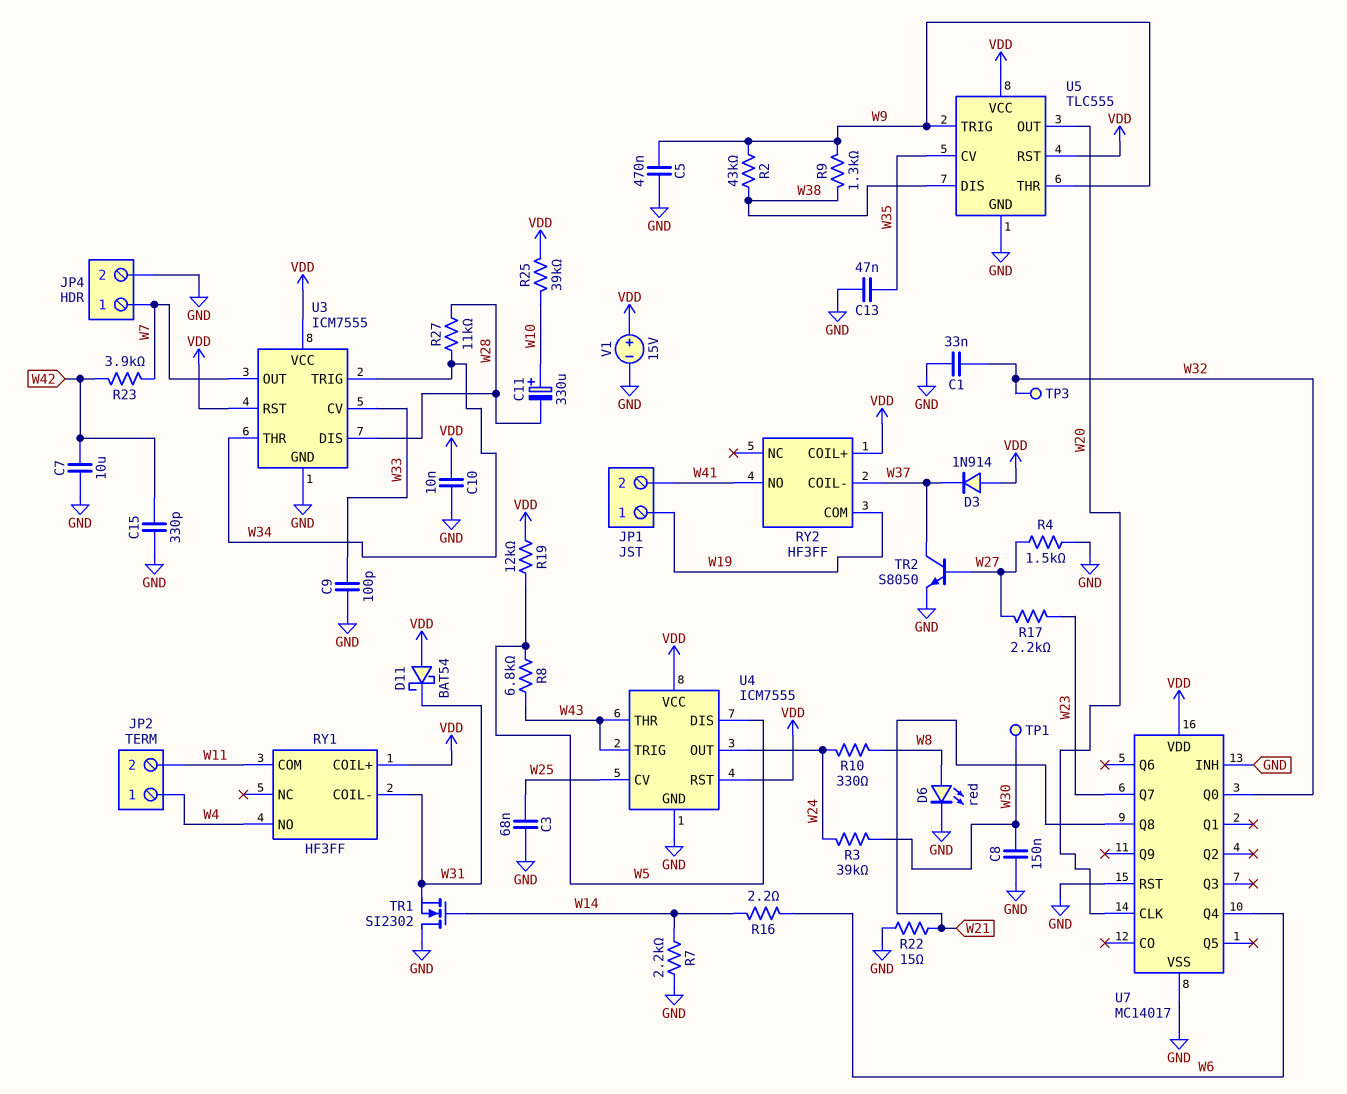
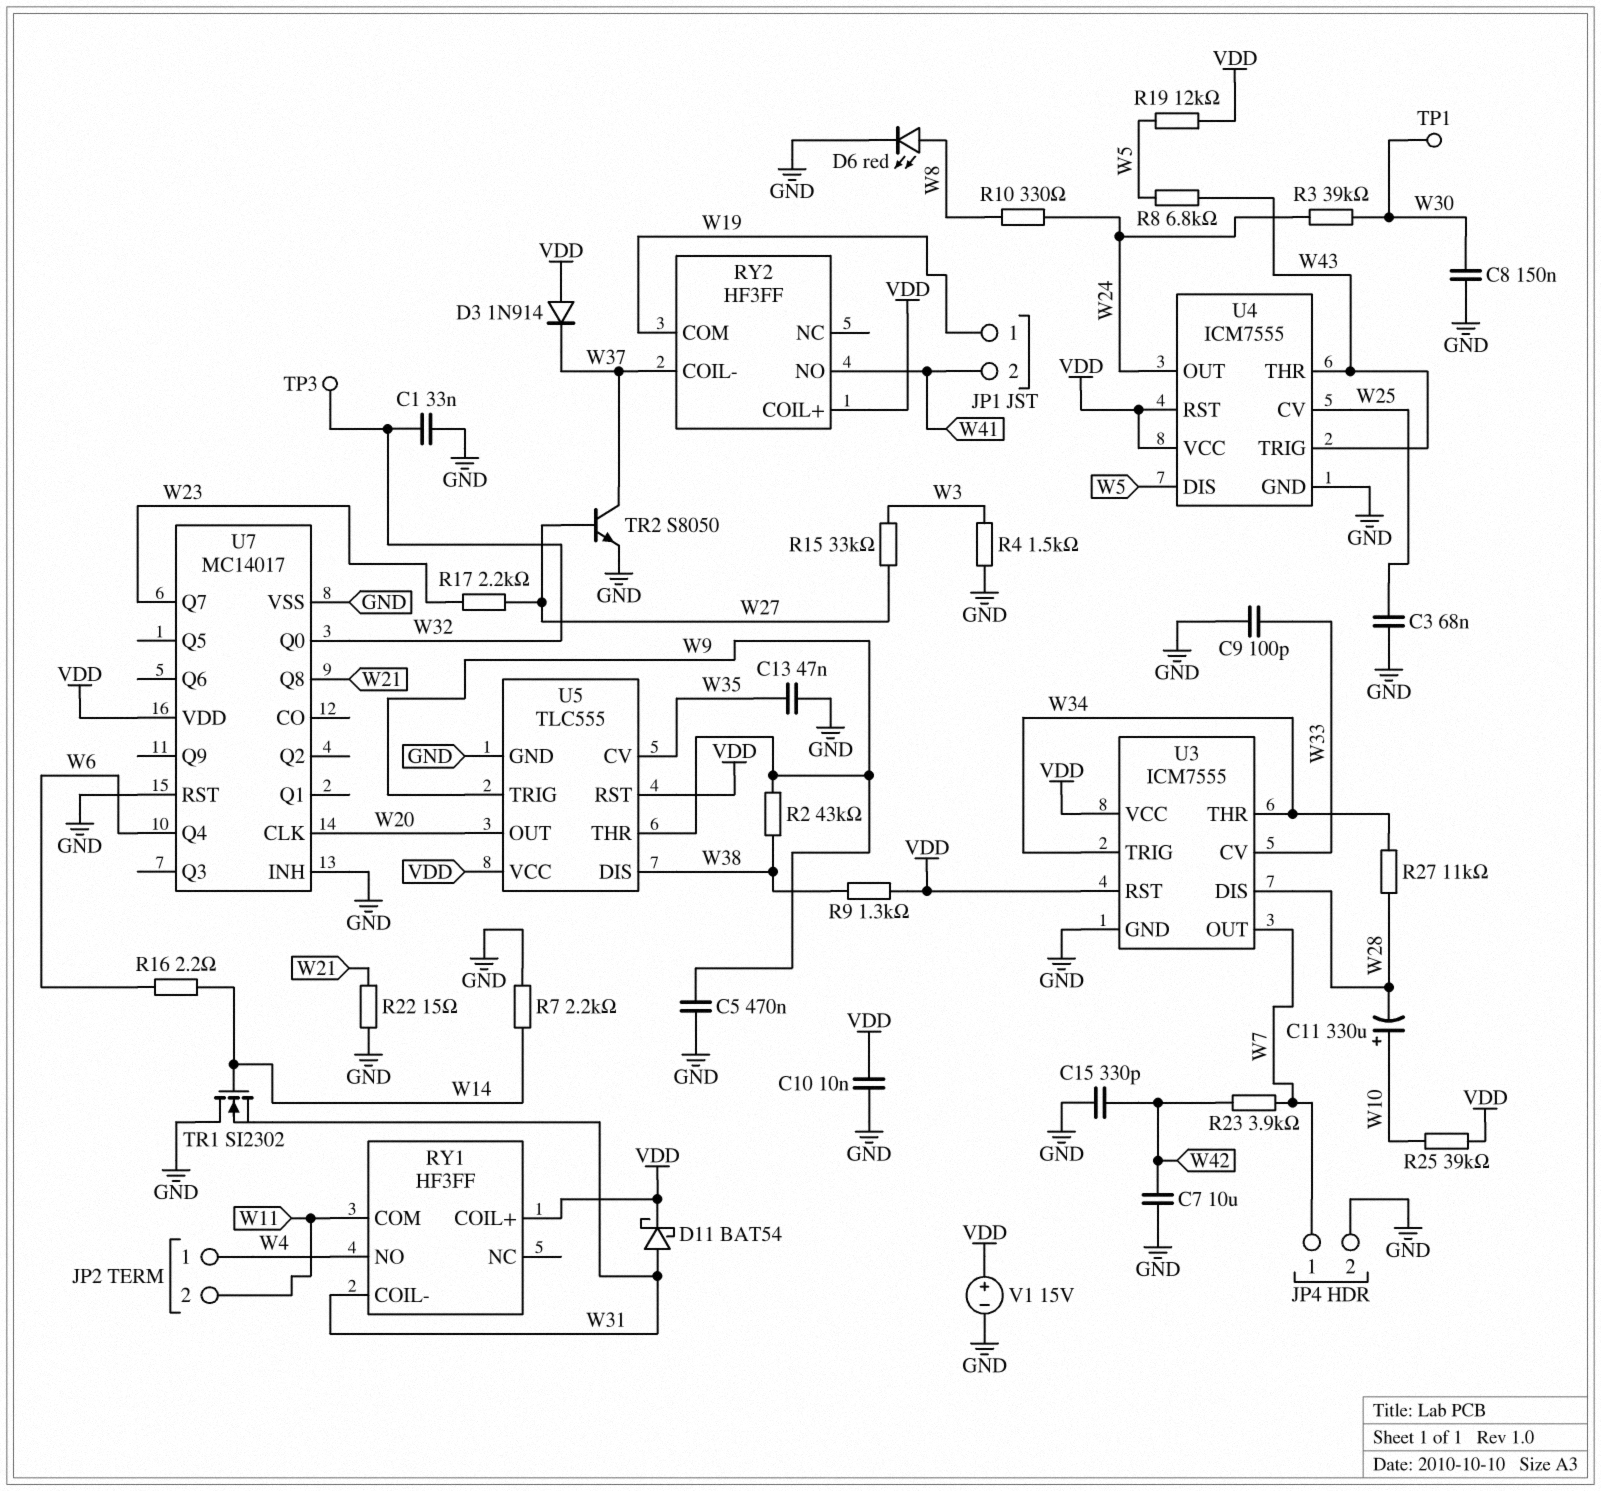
D11: schottky BAT54 (A VDD, K W31) -> schottky BAT54 (A W31, K VDD)
R4: 1.5k (GND, W27) -> 1.5k (GND, W3)
R9: 1.3k (W9, W38) -> 1.3k (VDD, W38)
R15: none -> 33k (W3, W27)

